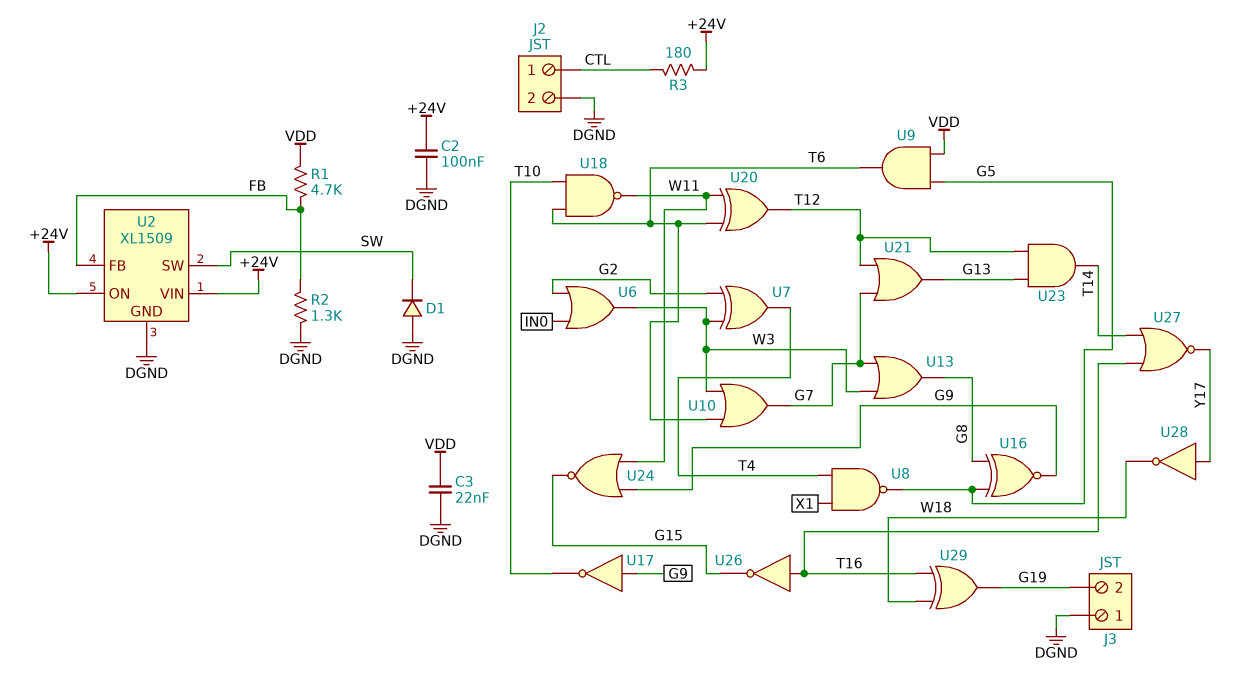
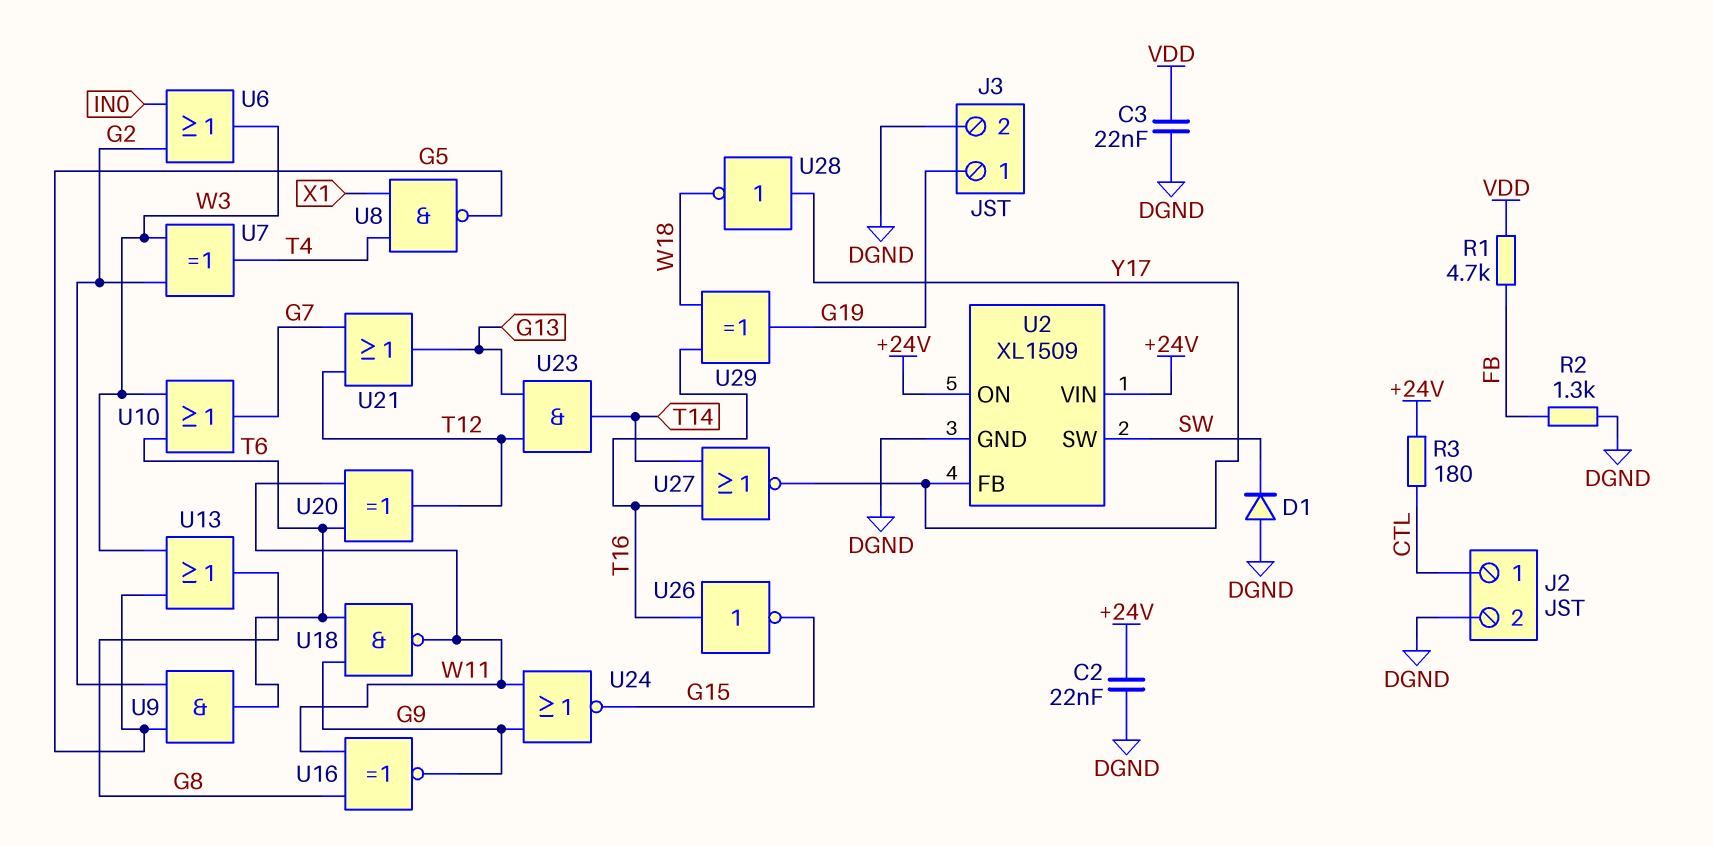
C2: 100nF (+24V, DGND) -> 22nF (+24V, DGND)
J3 pin 1: DGND -> G19
J3 pin 2: G19 -> DGND
U2 pin FB: FB -> Y17
U9: AND (in G5, in VDD, out T6) -> AND (in G2, in G5, out T6)
U13: OR (in G7, in W3, out G8) -> OR (in G5, in W3, out G8)
U16: XNOR (in G5, in G8, out G9) -> XNOR (in G8, in W11, out G9)
U17: NOT (in G9, out T10) -> none
U18: NAND (in T6, in T10, out W11) -> NAND (in G9, in T6, out W11)

